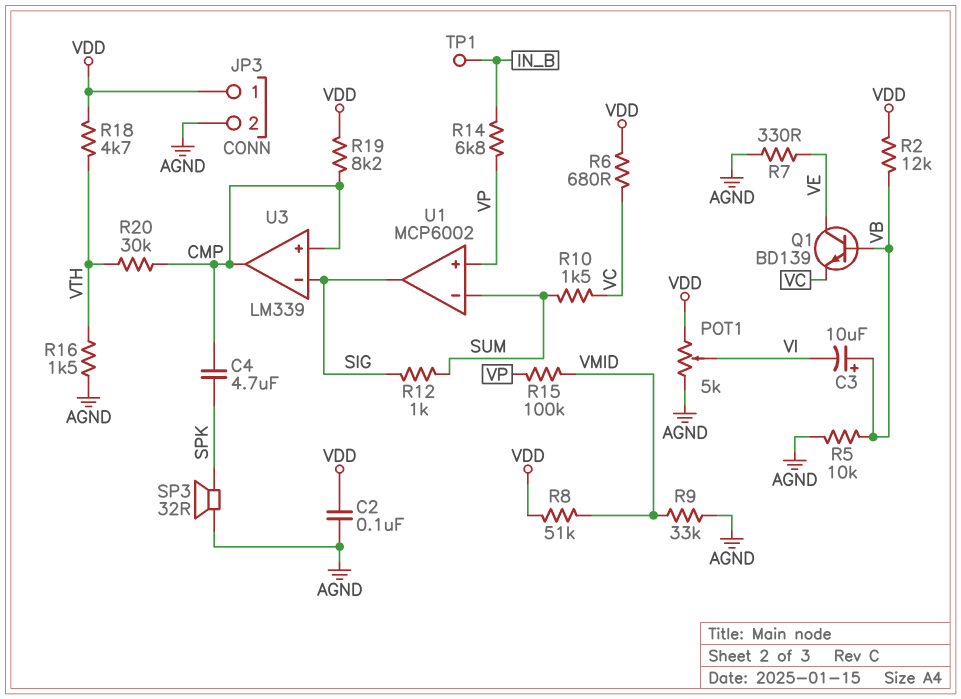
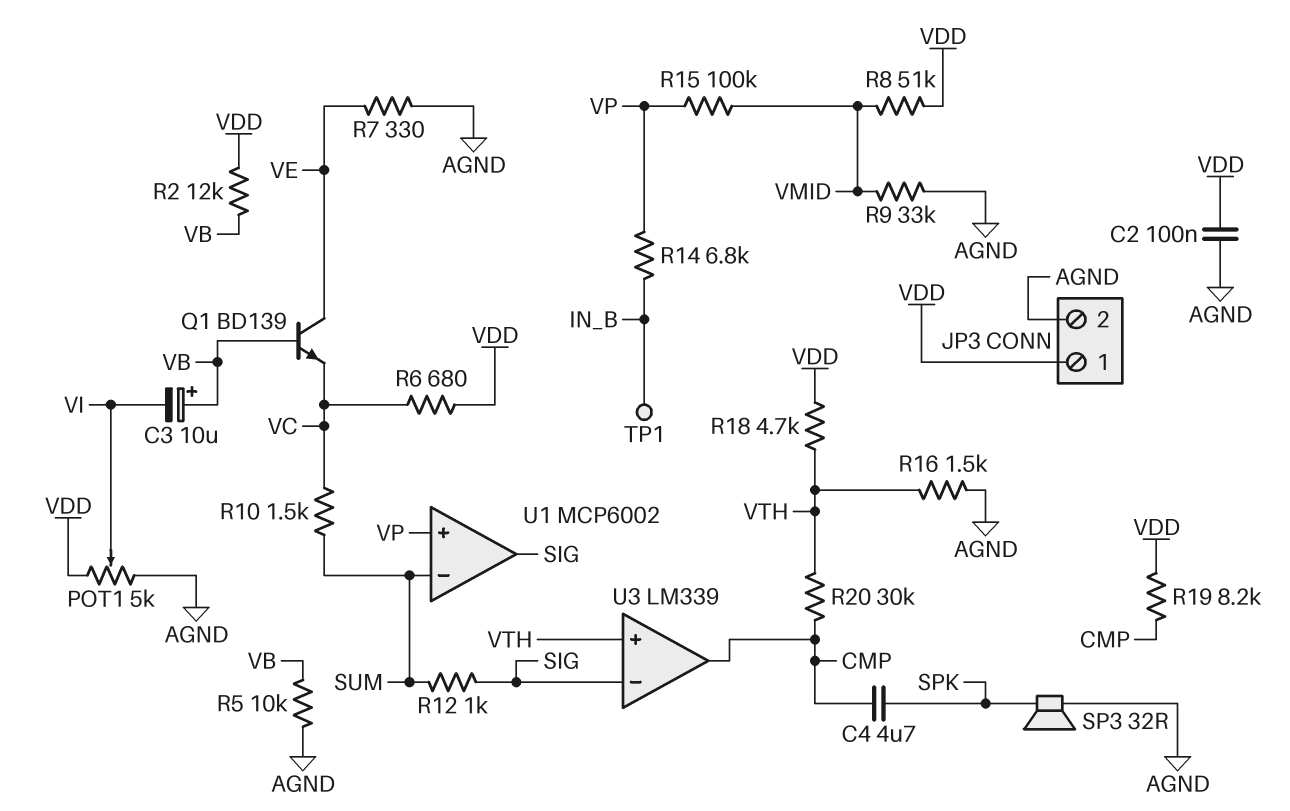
U3 pin in+: CMP -> VTH

